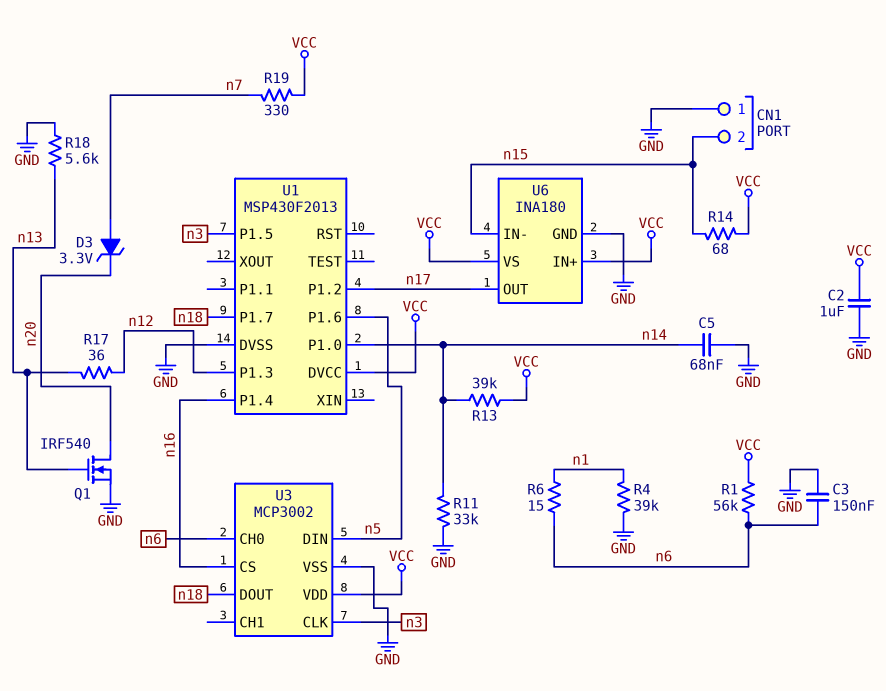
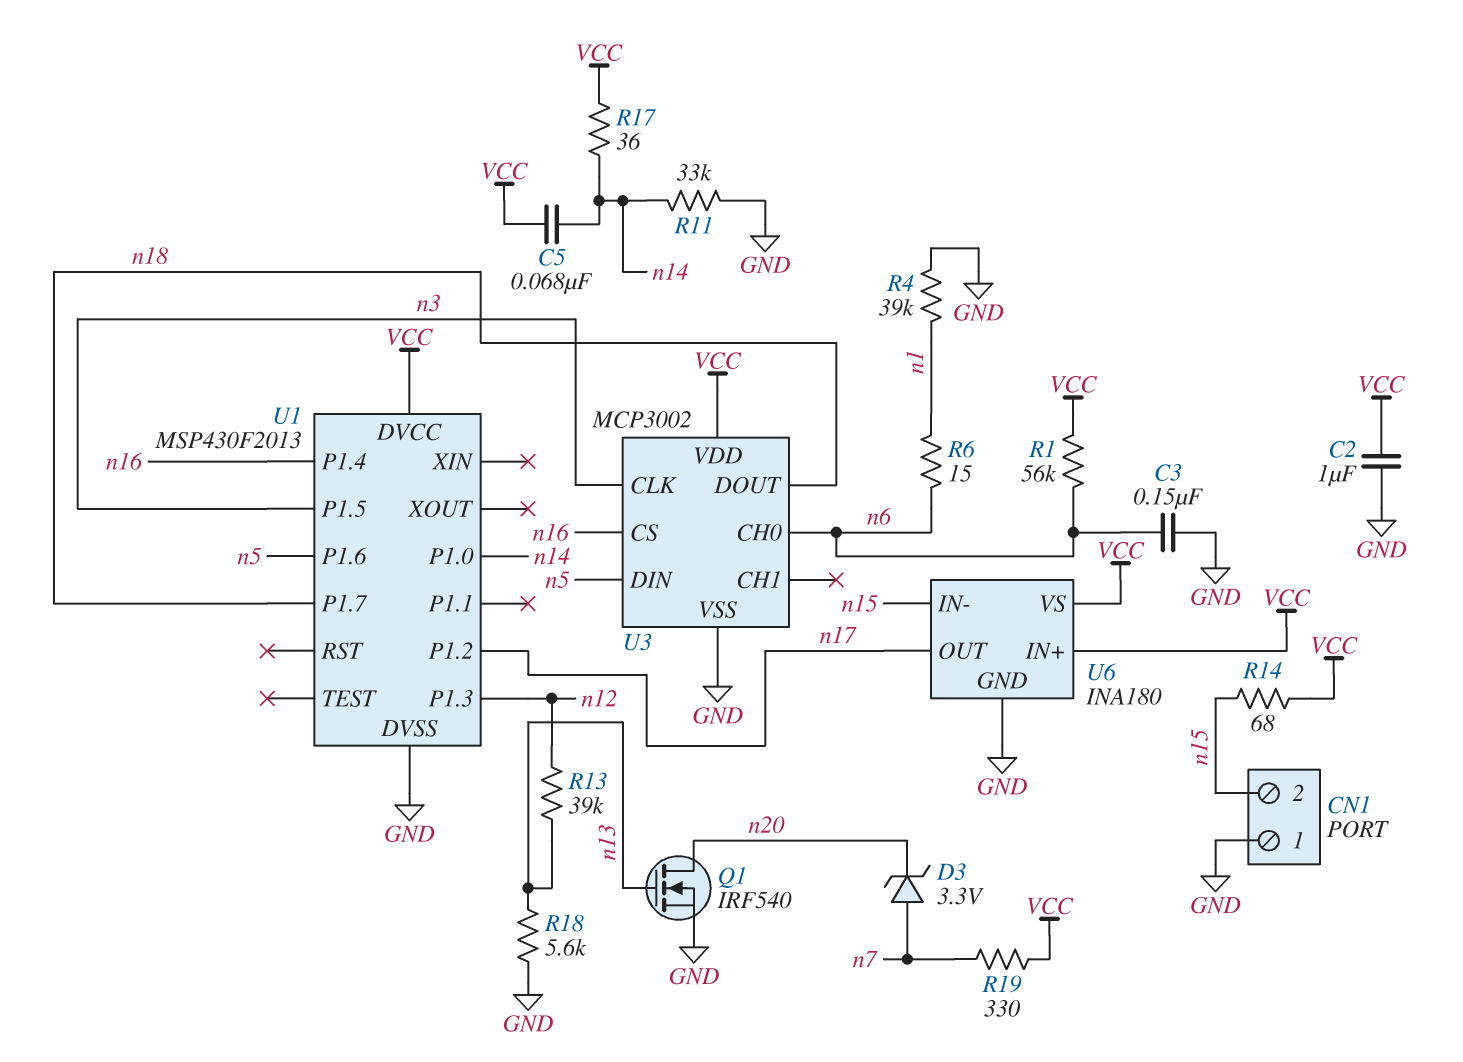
C5: 68nF (GND, n14) -> 68nF (VCC, n14)
R13: 39k (VCC, n14) -> 39k (n12, n13)
R17: 36 (n12, n13) -> 36 (VCC, n14)

